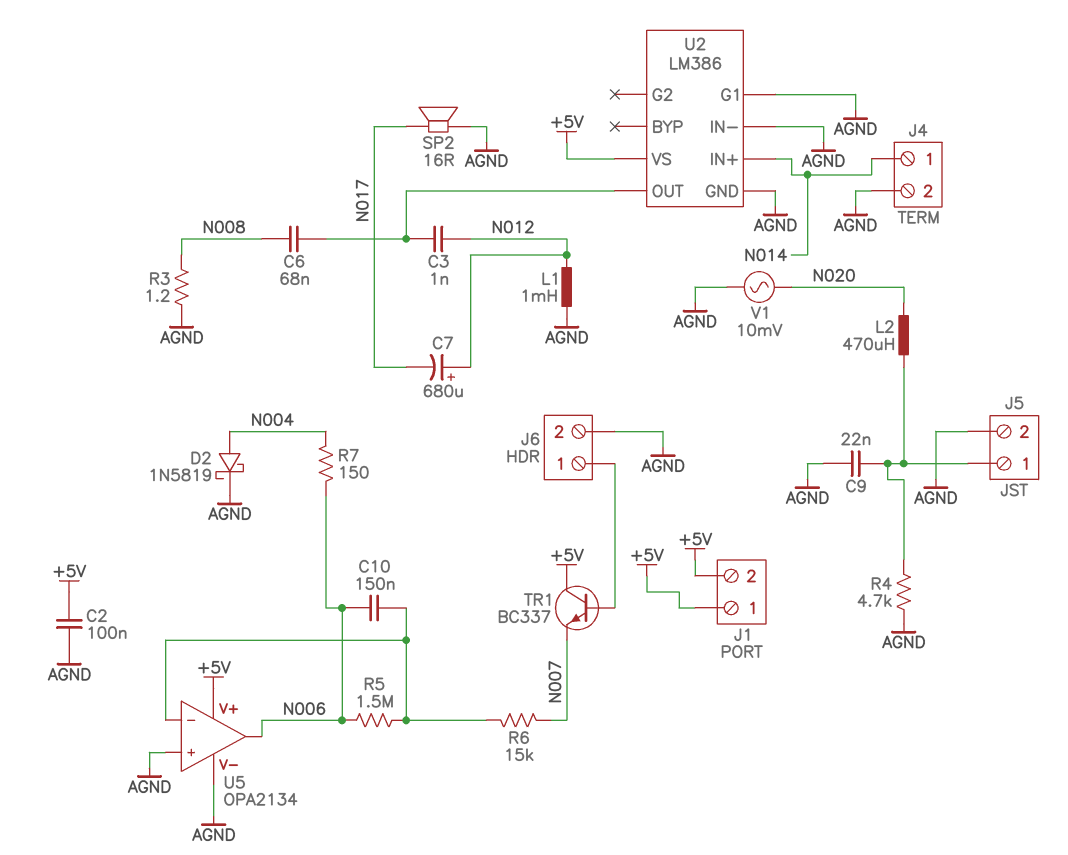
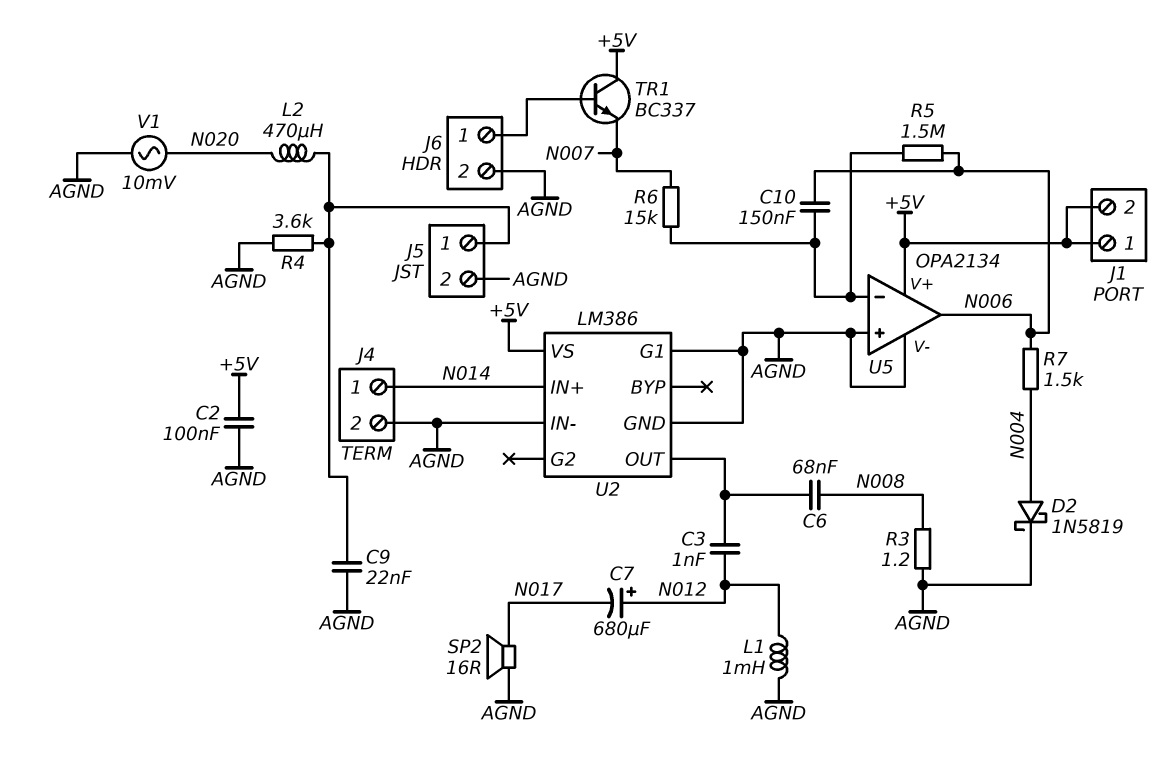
R4: 4.7k (AGND, J5/1) -> 3.6k (AGND, J5/1)
R7: 150 (N004, N006) -> 1.5k (N004, N006)

